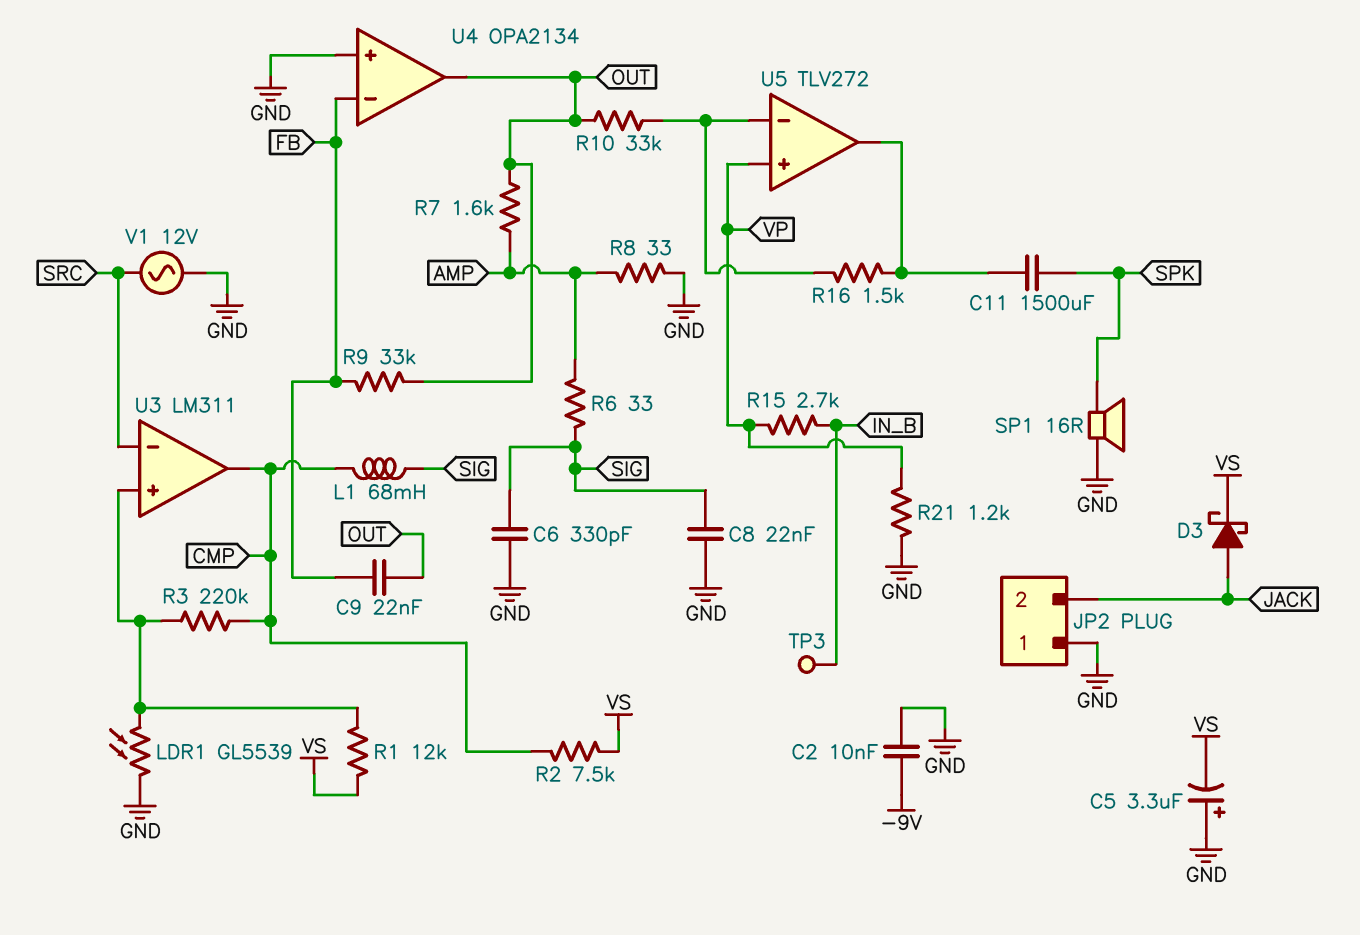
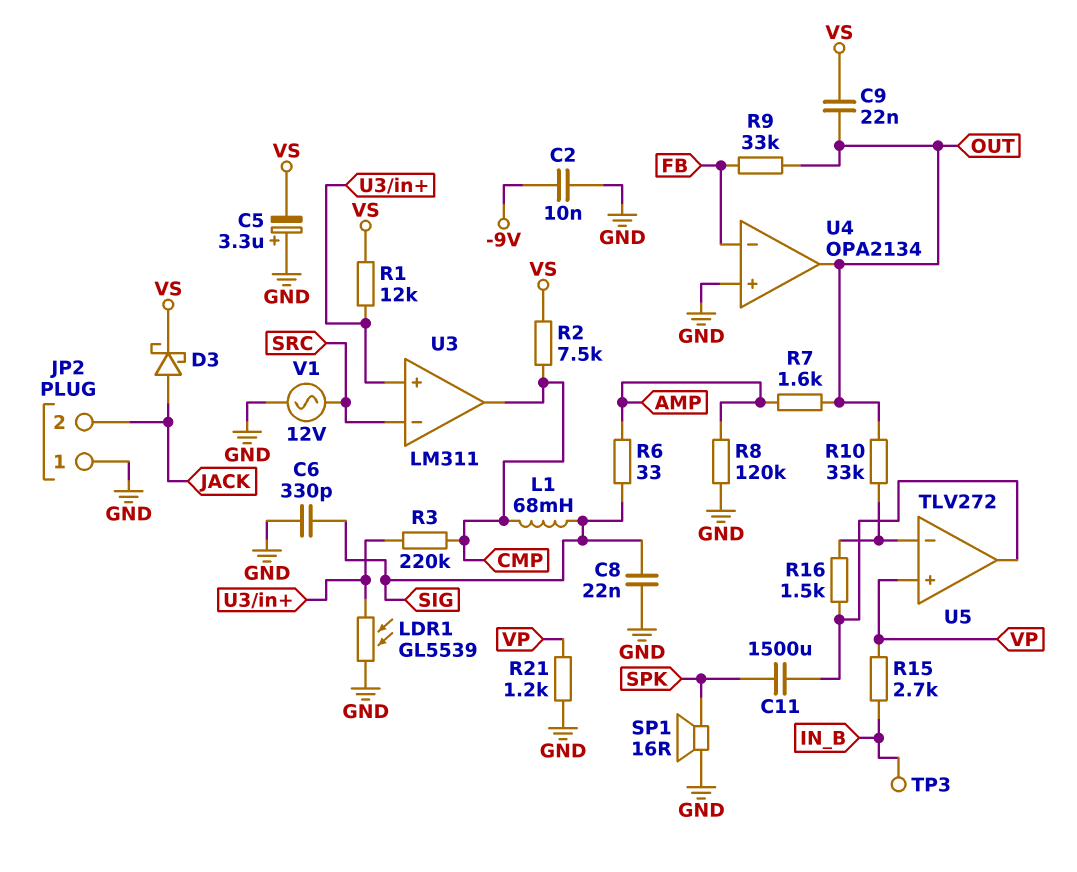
C9: 22nF (FB, OUT) -> 22nF (OUT, VS)
R8: 33 (AMP, GND) -> 120k (AMP, GND)

